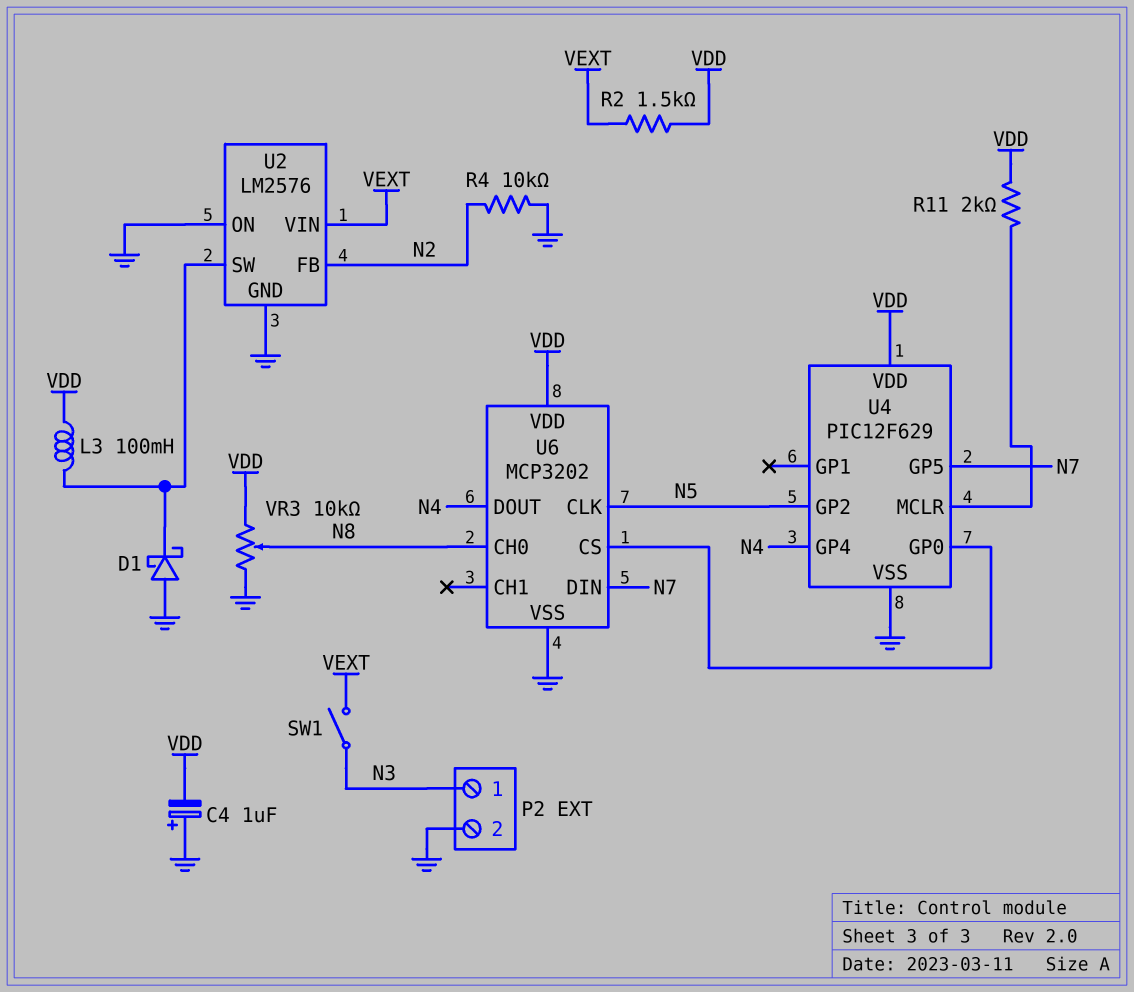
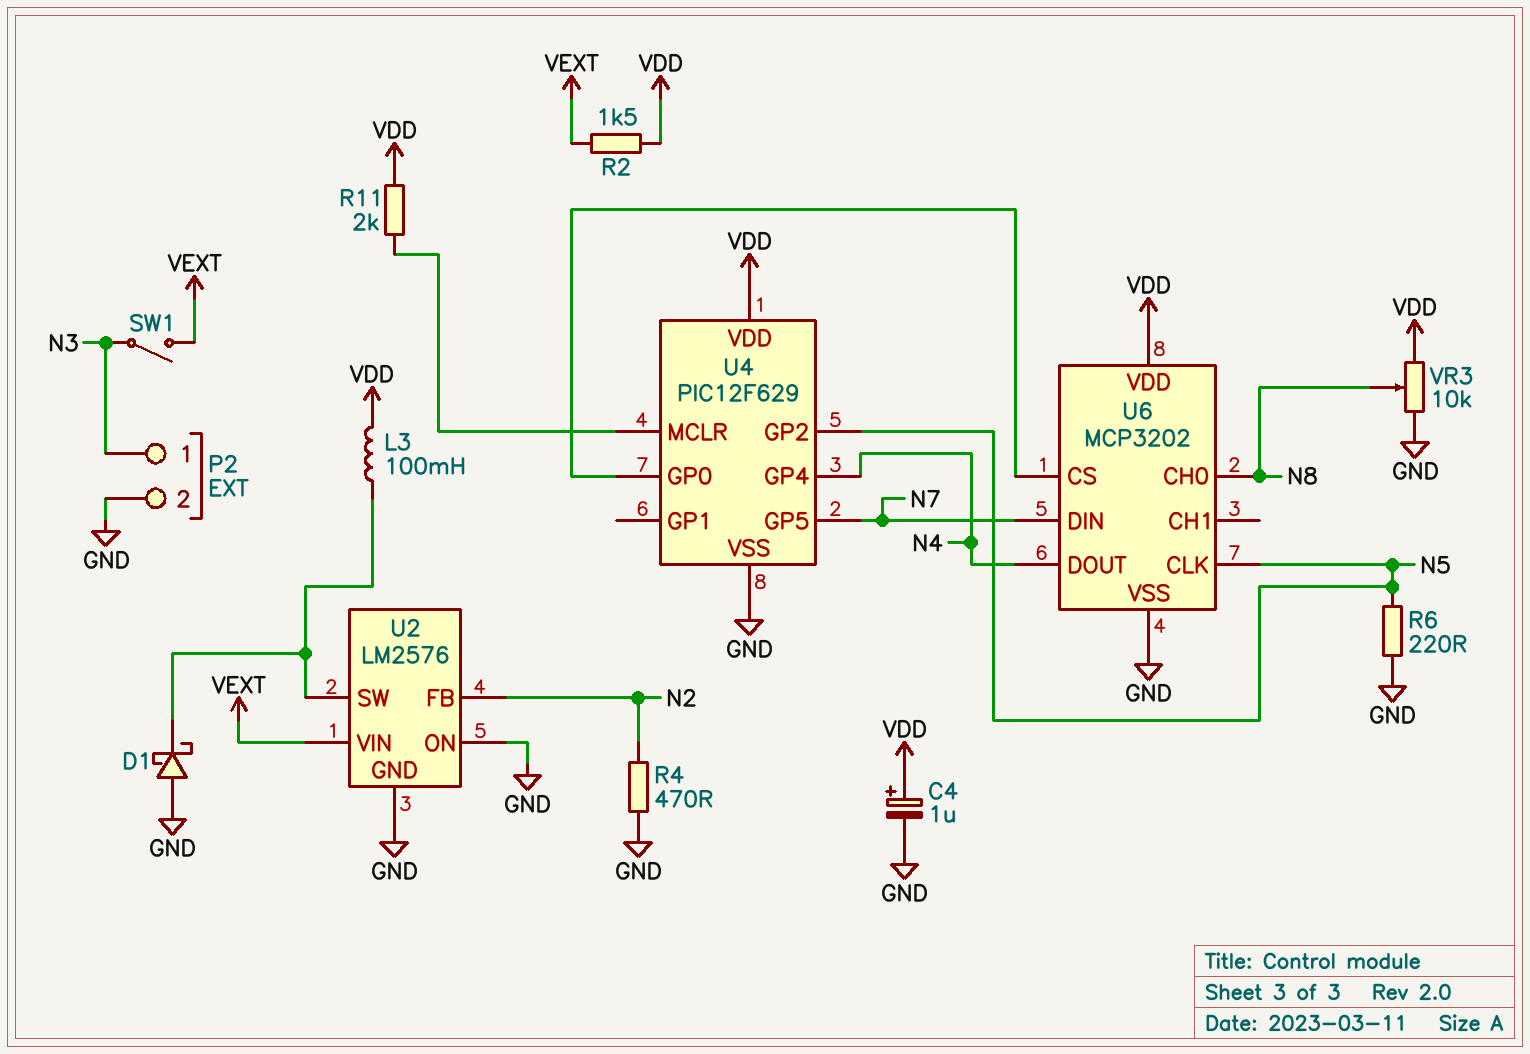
C4: 1uF (plus GND, minus VDD) -> 1uF (plus VDD, minus GND)
R4: 10k (GND, N2) -> 470 (GND, N2)
R6: none -> 220 (GND, N5)

